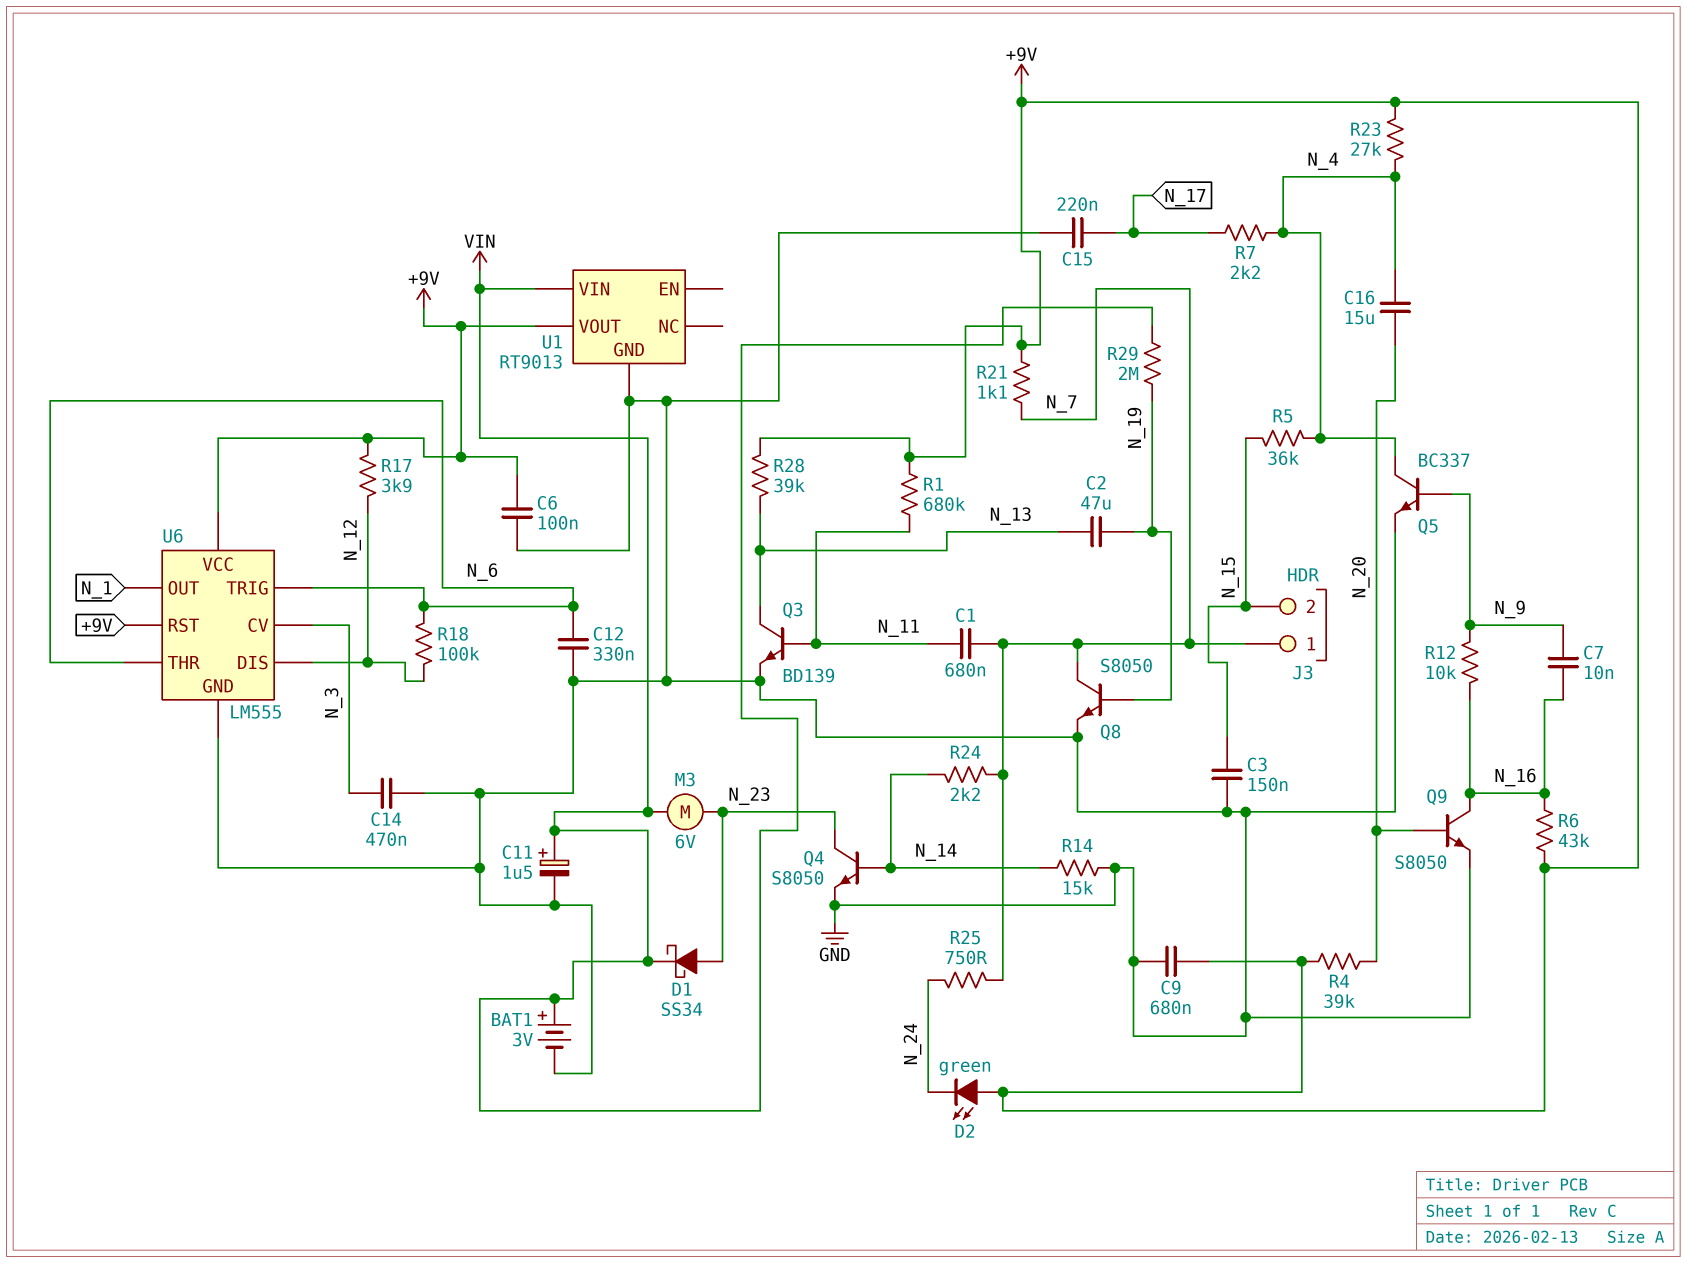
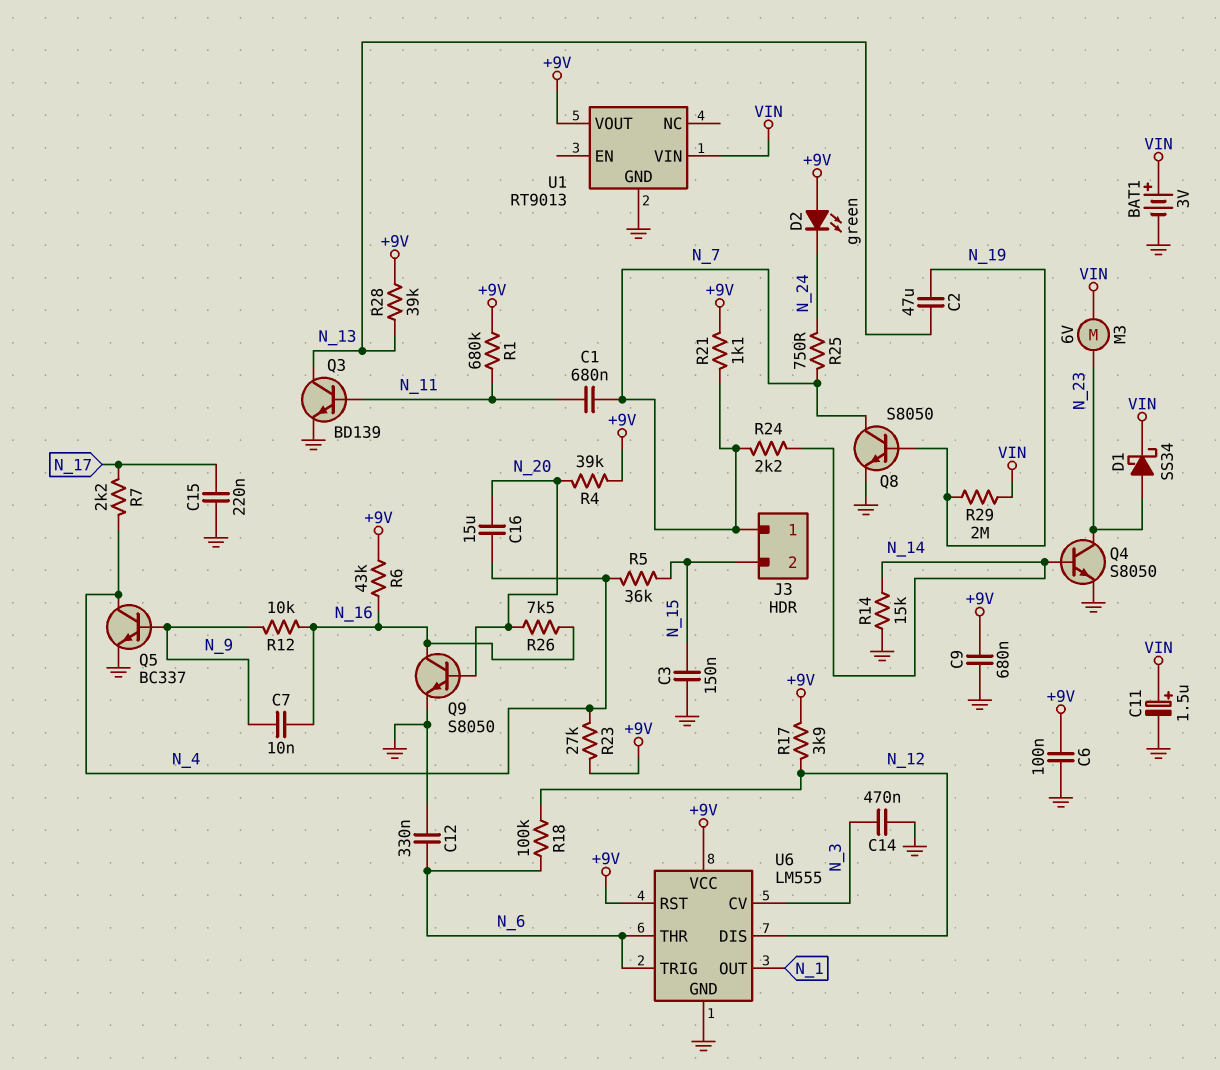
R26: none -> 7.5k (N_16, N_20)

